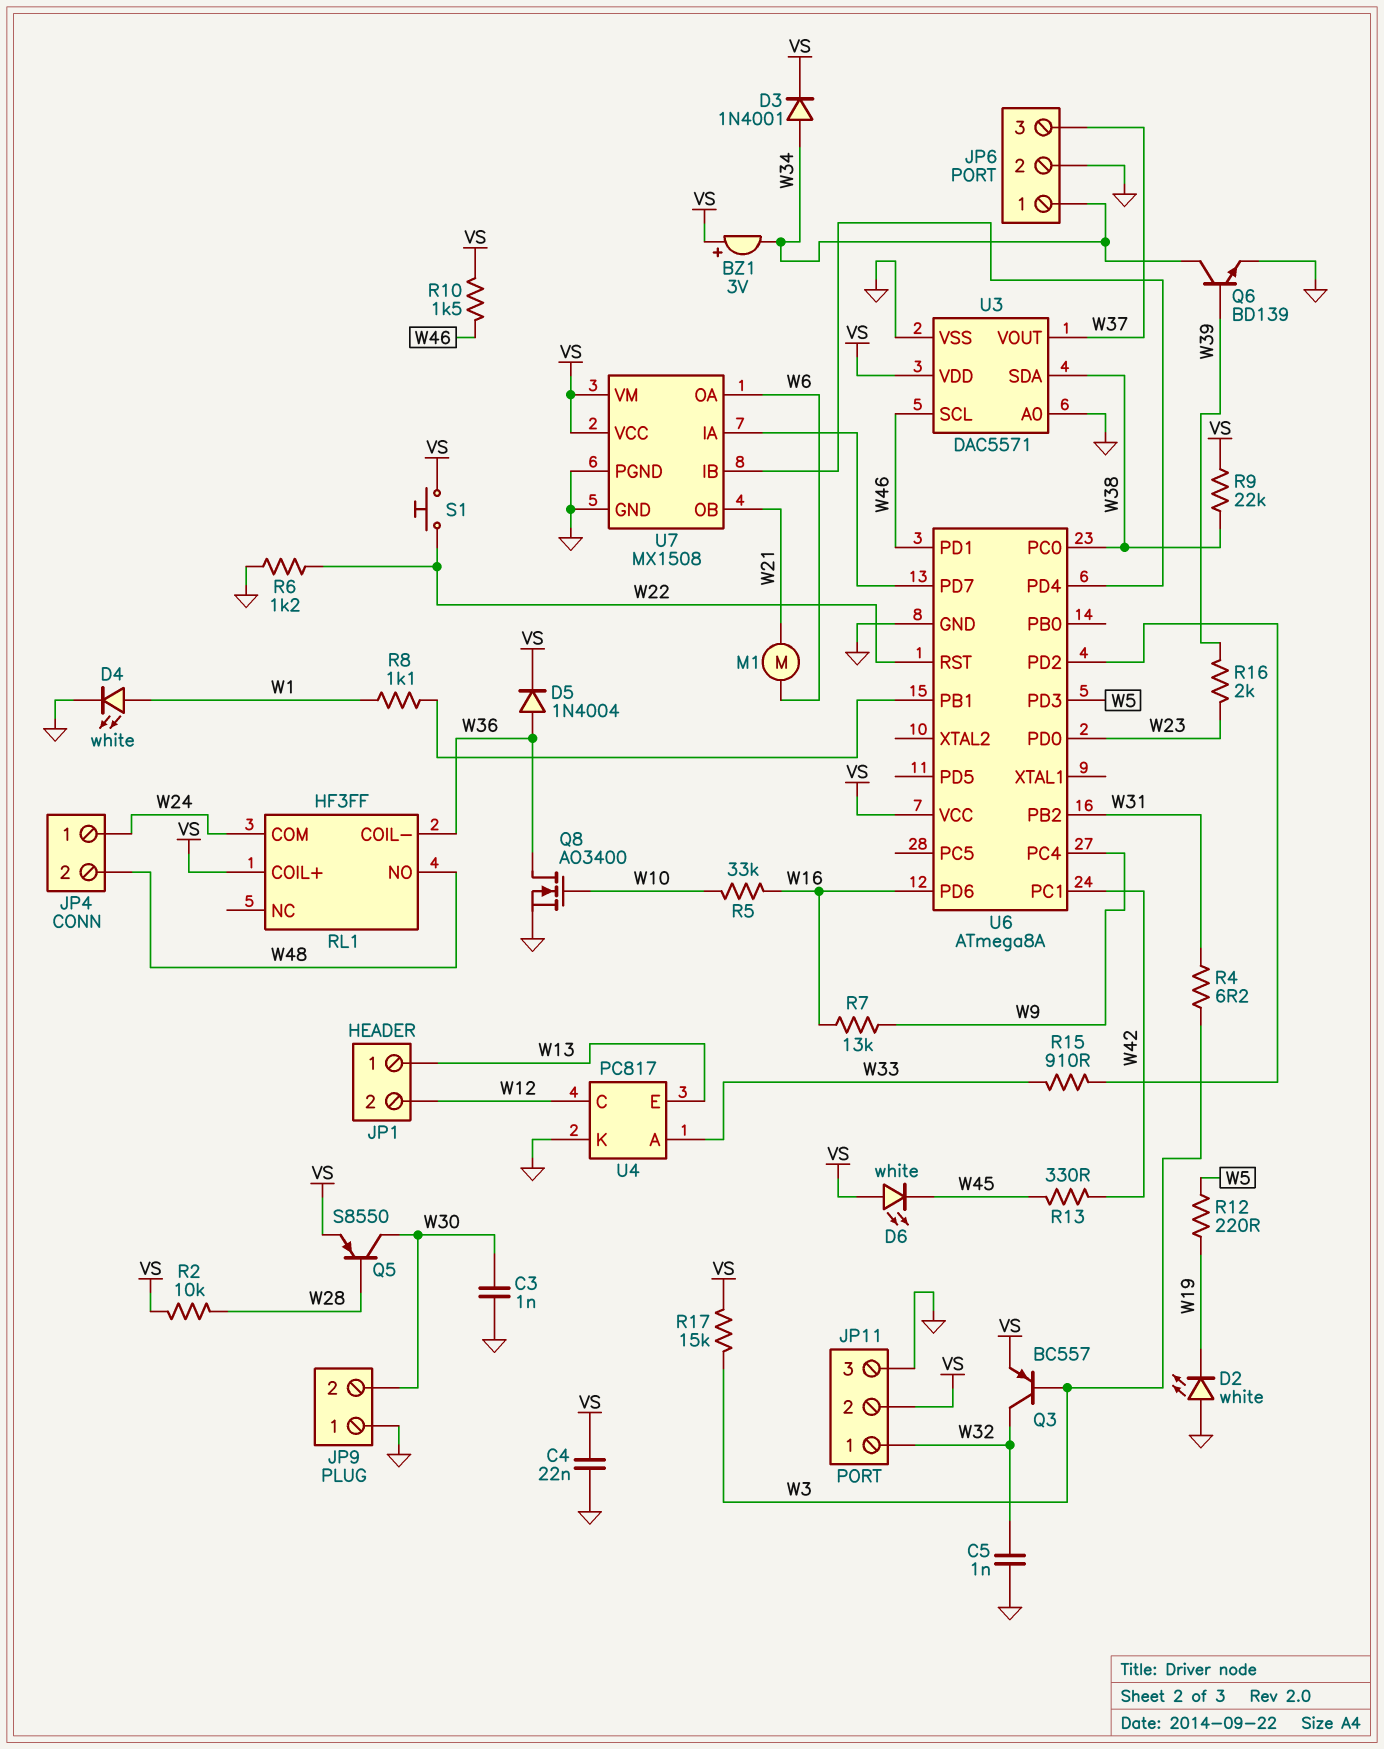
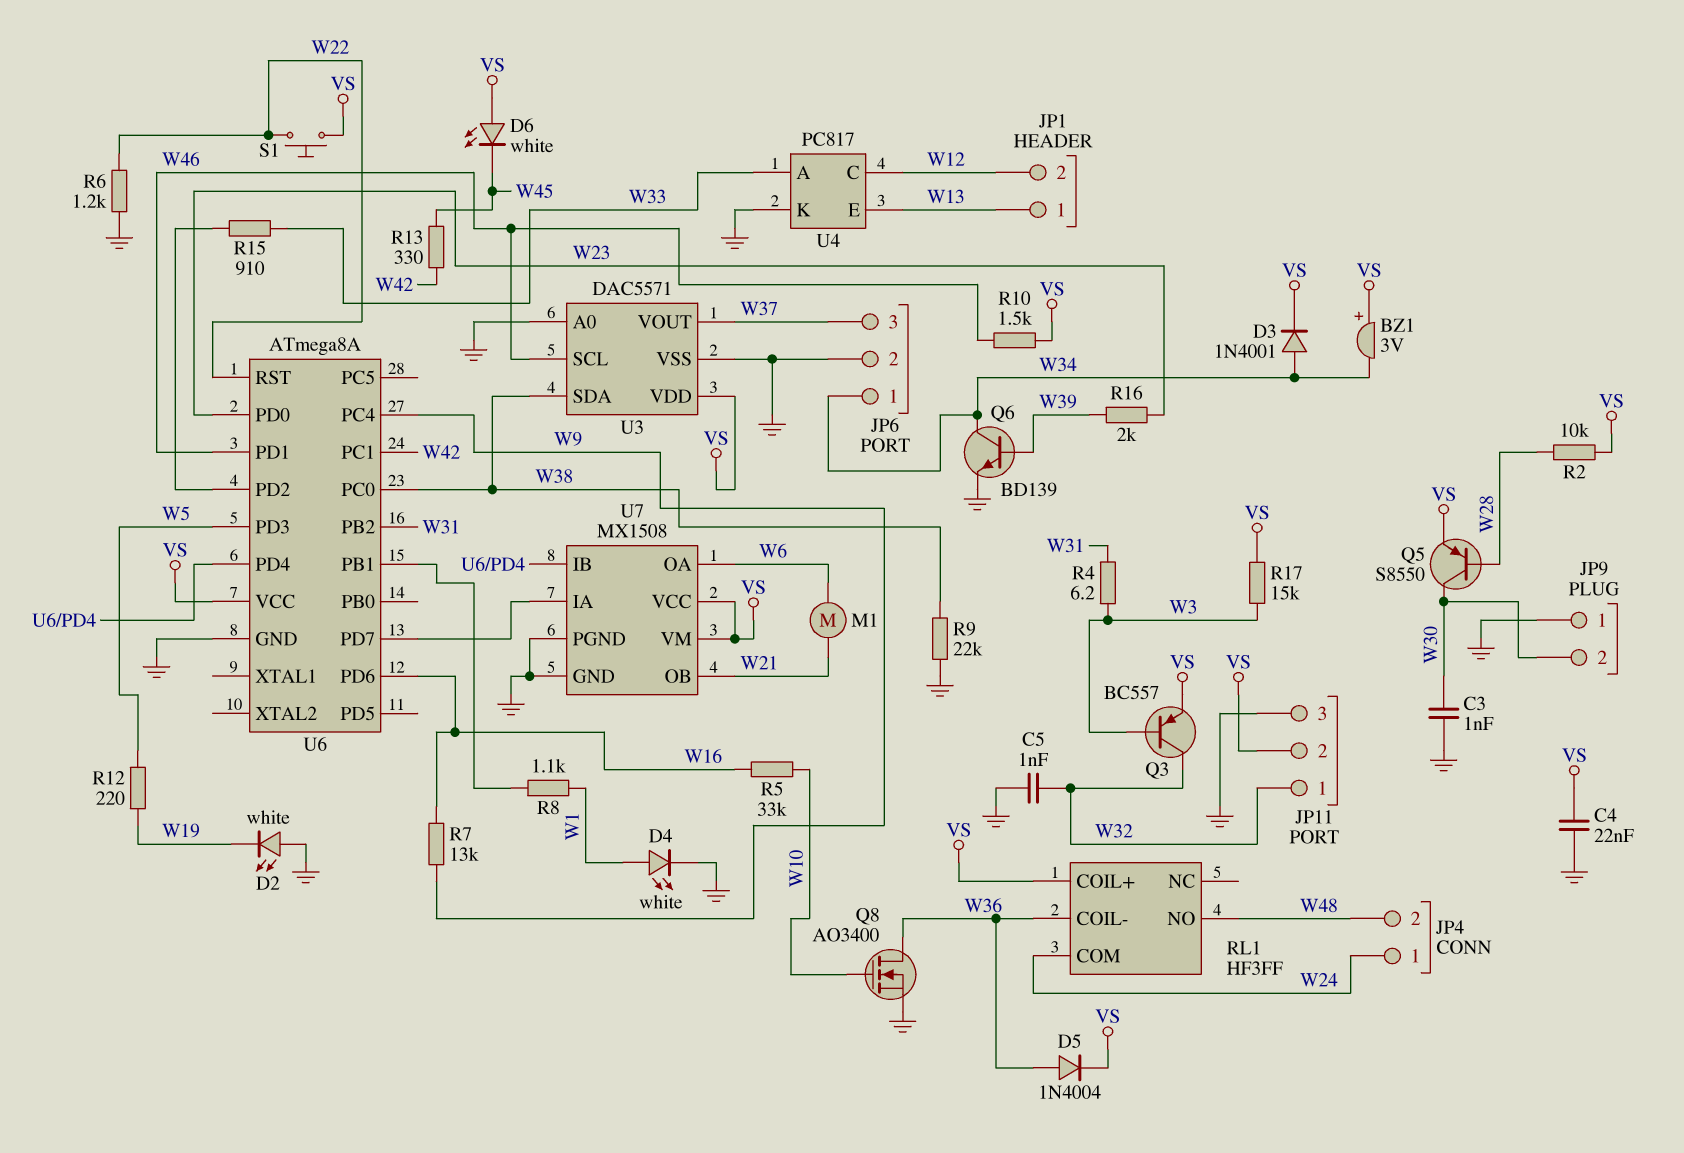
R9: 22k (VS, W38) -> 22k (GND, W38)

